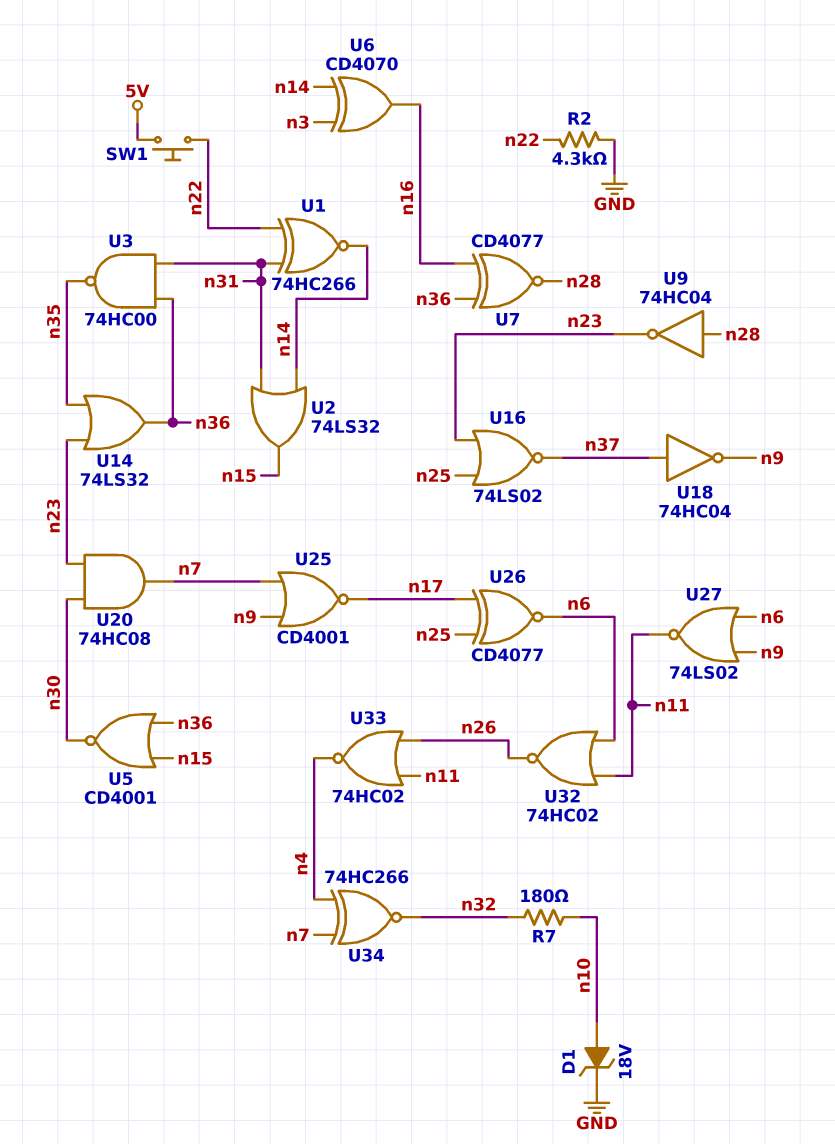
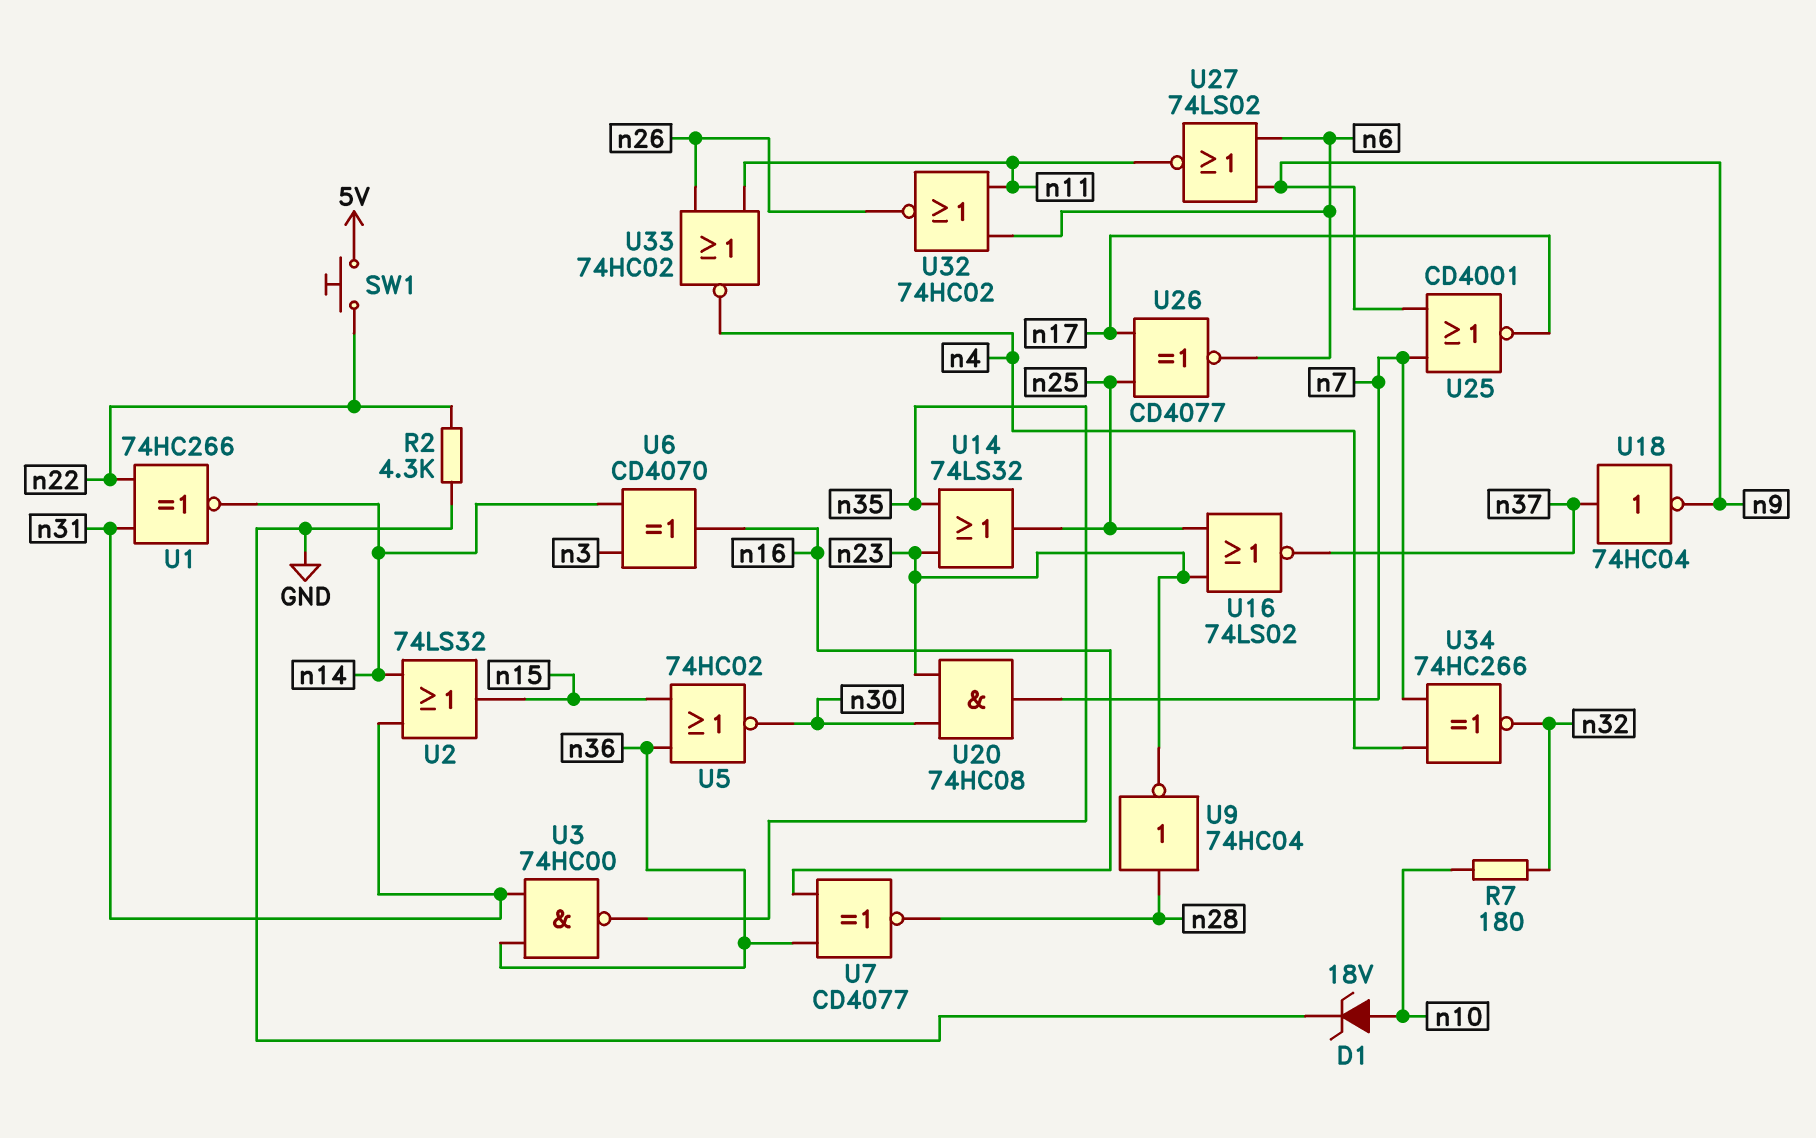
U5: NOR CD4001 (in n15, in n36, out n30) -> NOR 74HC02 (in n15, in n36, out n30)
U14: OR 74LS32 (in n23, in n35, out n36) -> OR 74LS32 (in n23, in n35, out n25)

